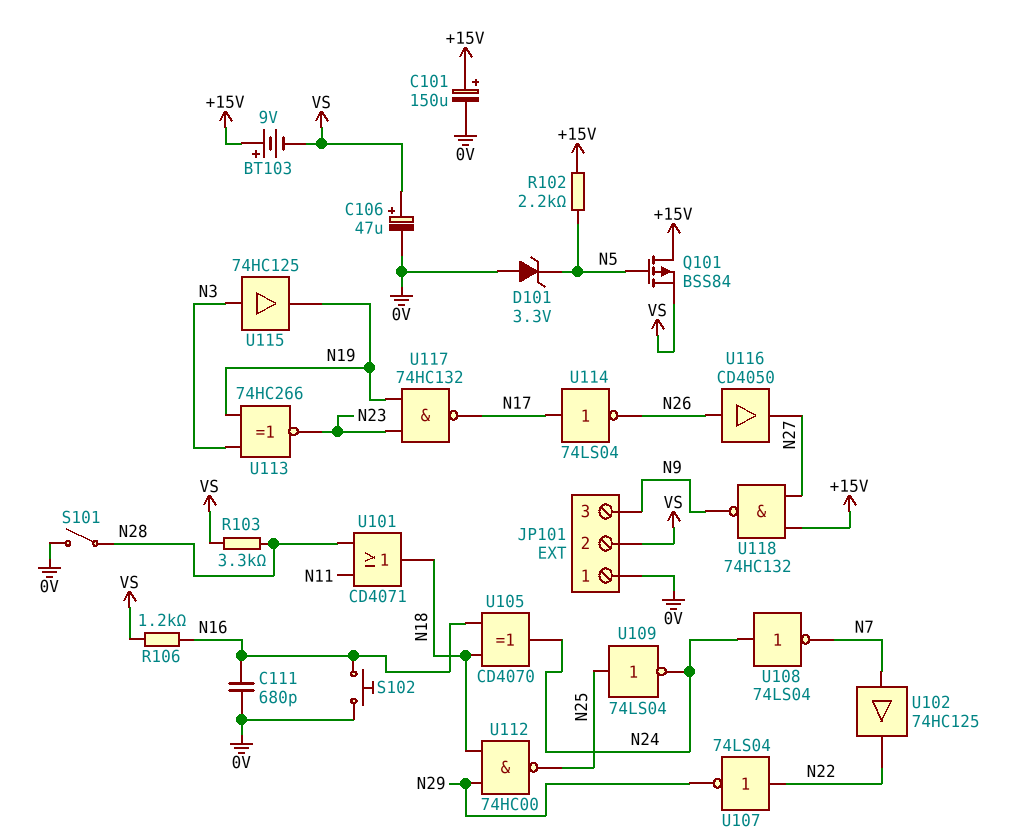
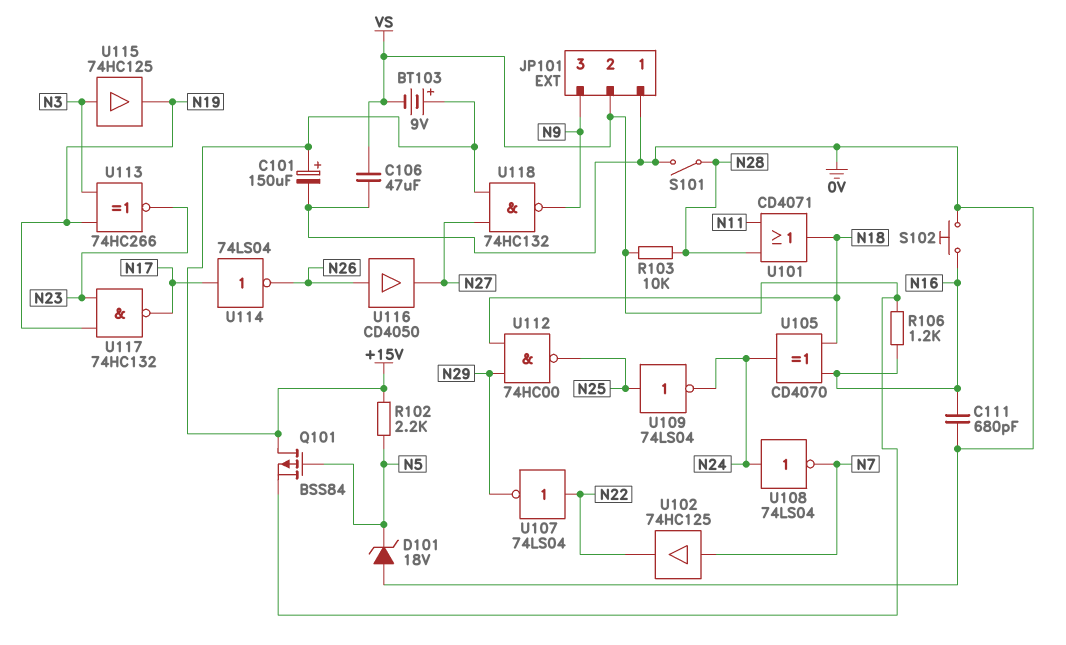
C106: 47uF (plus VS, minus 0V) -> 47uF (0V, VS)
D101: zener 3.3V (A 0V, K N5) -> zener 18V (A 0V, K N5)
R103: 3.3k (N28, VS) -> 10k (N28, VS)

